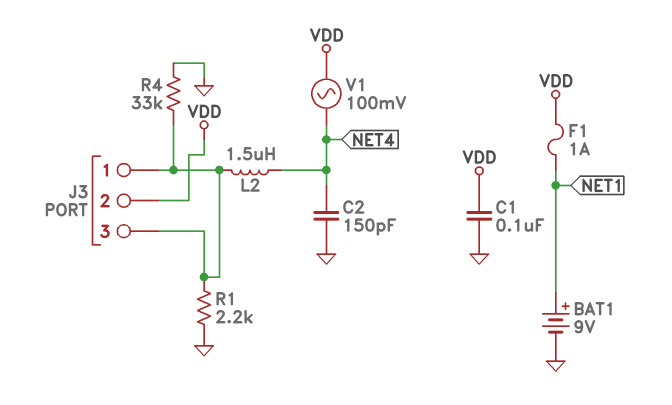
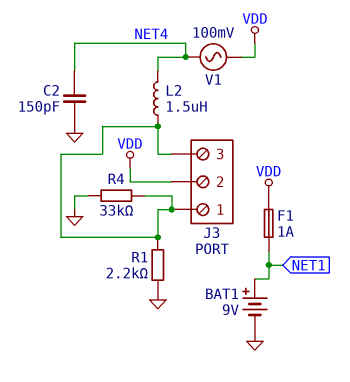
C1: 100nF (GND, VDD) -> none

